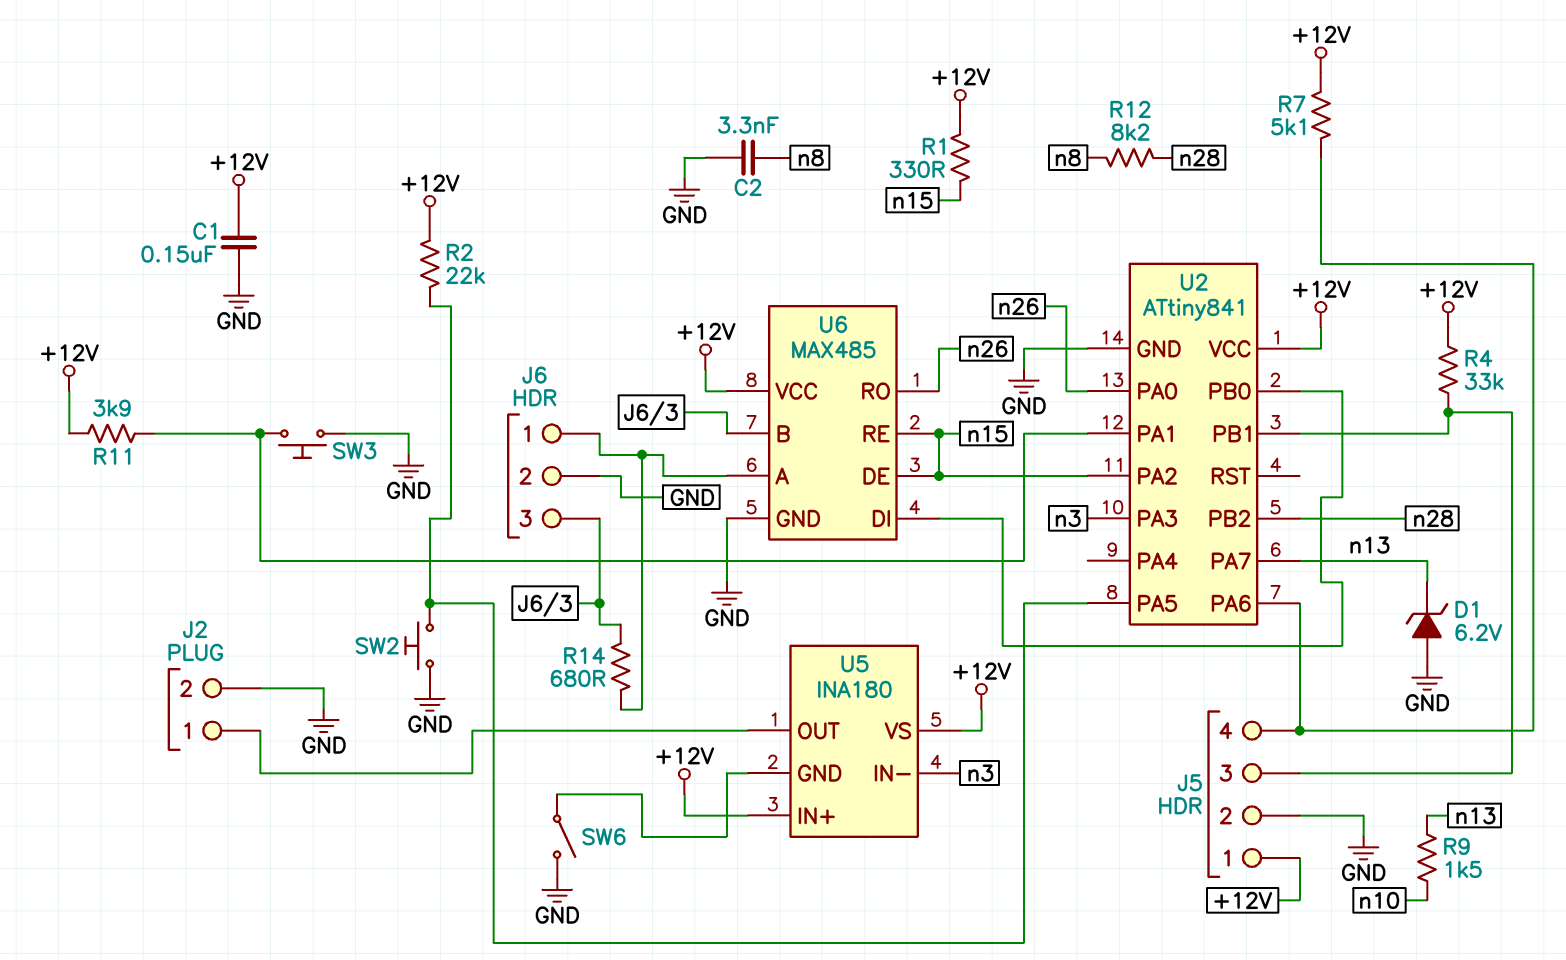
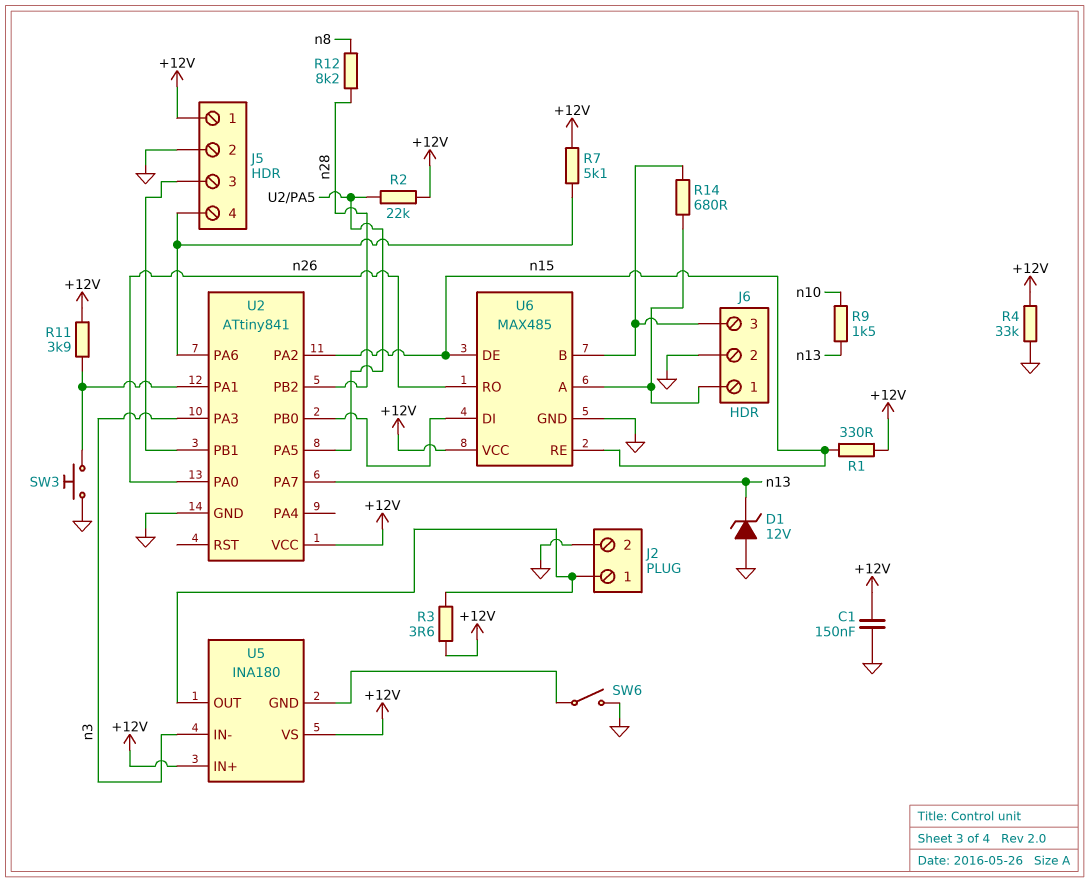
C2: 3.3nF (GND, n8) -> none
D1: zener 6.2V (A GND, K n13) -> zener 12V (A GND, K n13)
R3: none -> 3.6 (+12V, J2/1)
R4: 33k (+12V, J5/3) -> 33k (+12V, GND)
SW2: button (GND, U2/PA5) -> none

